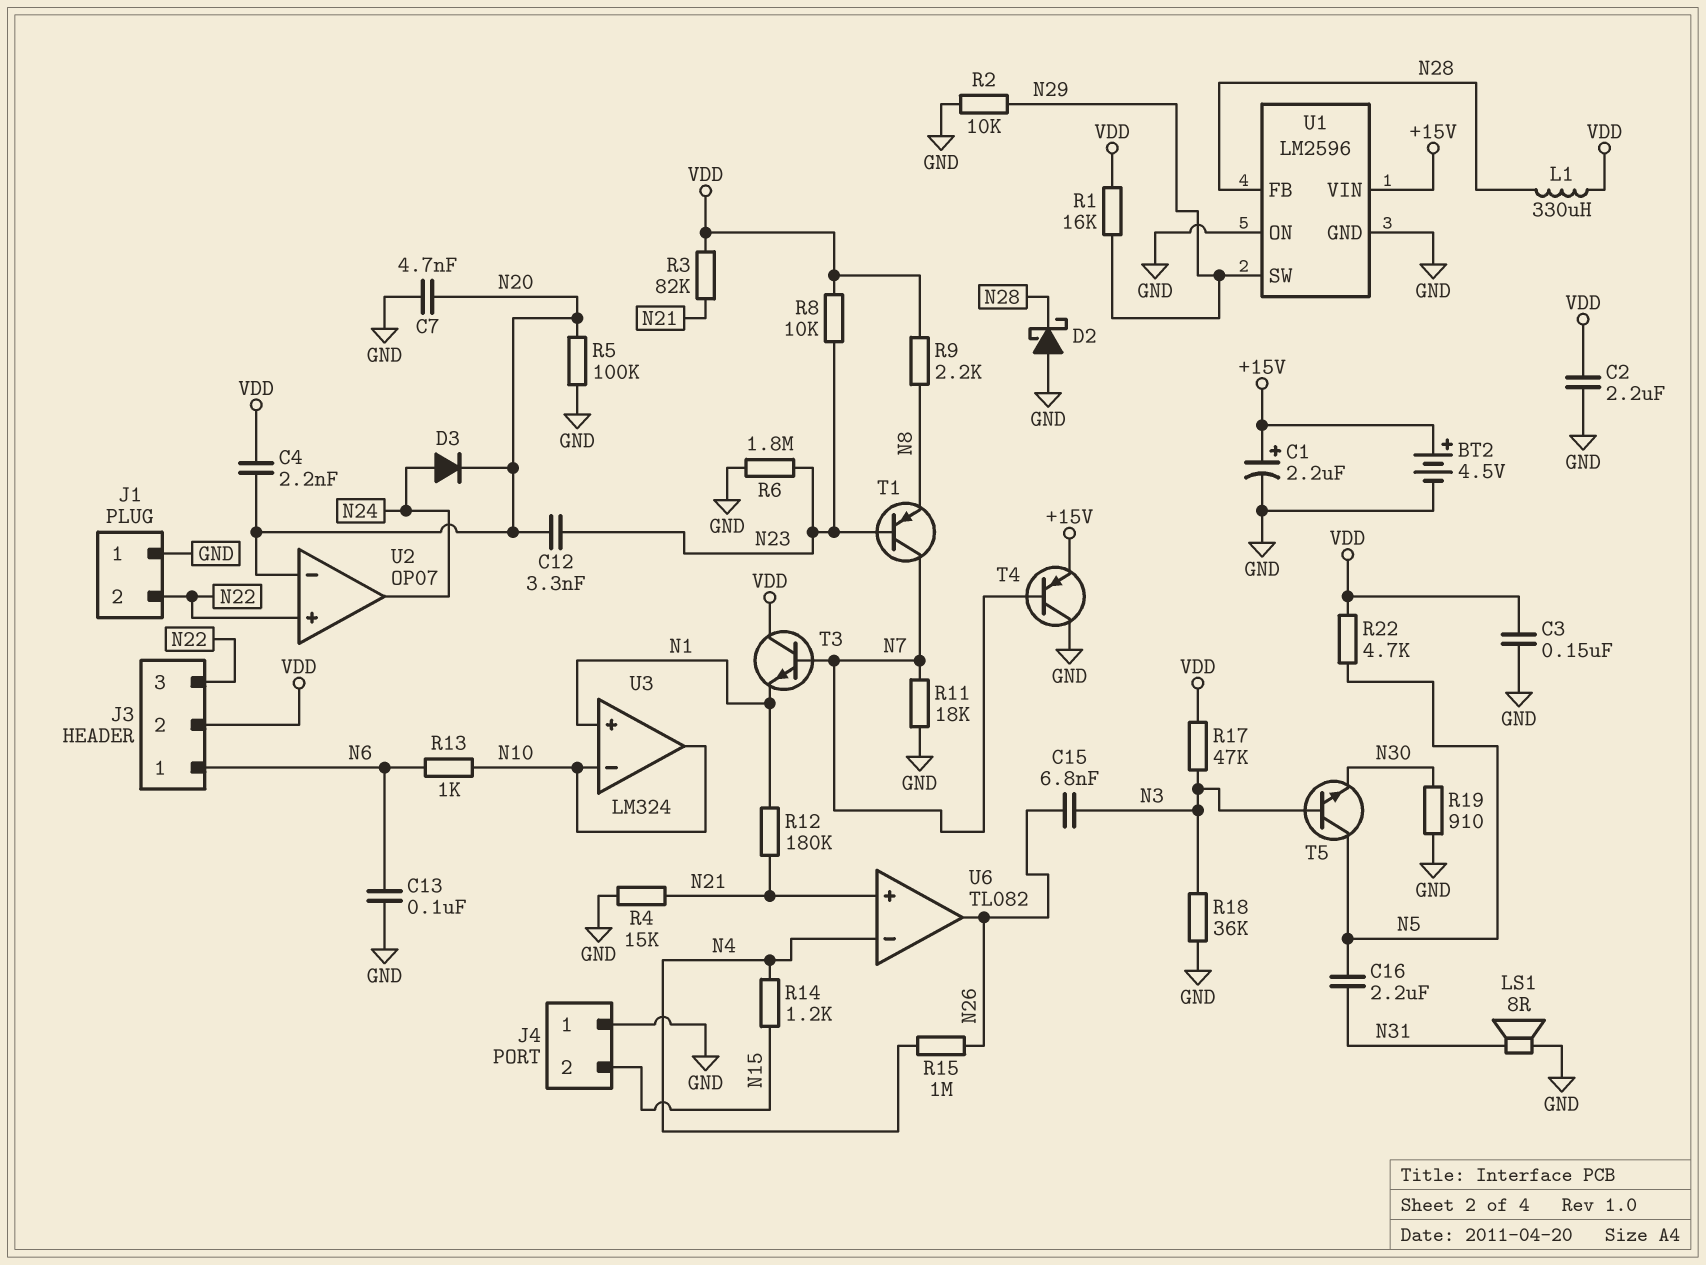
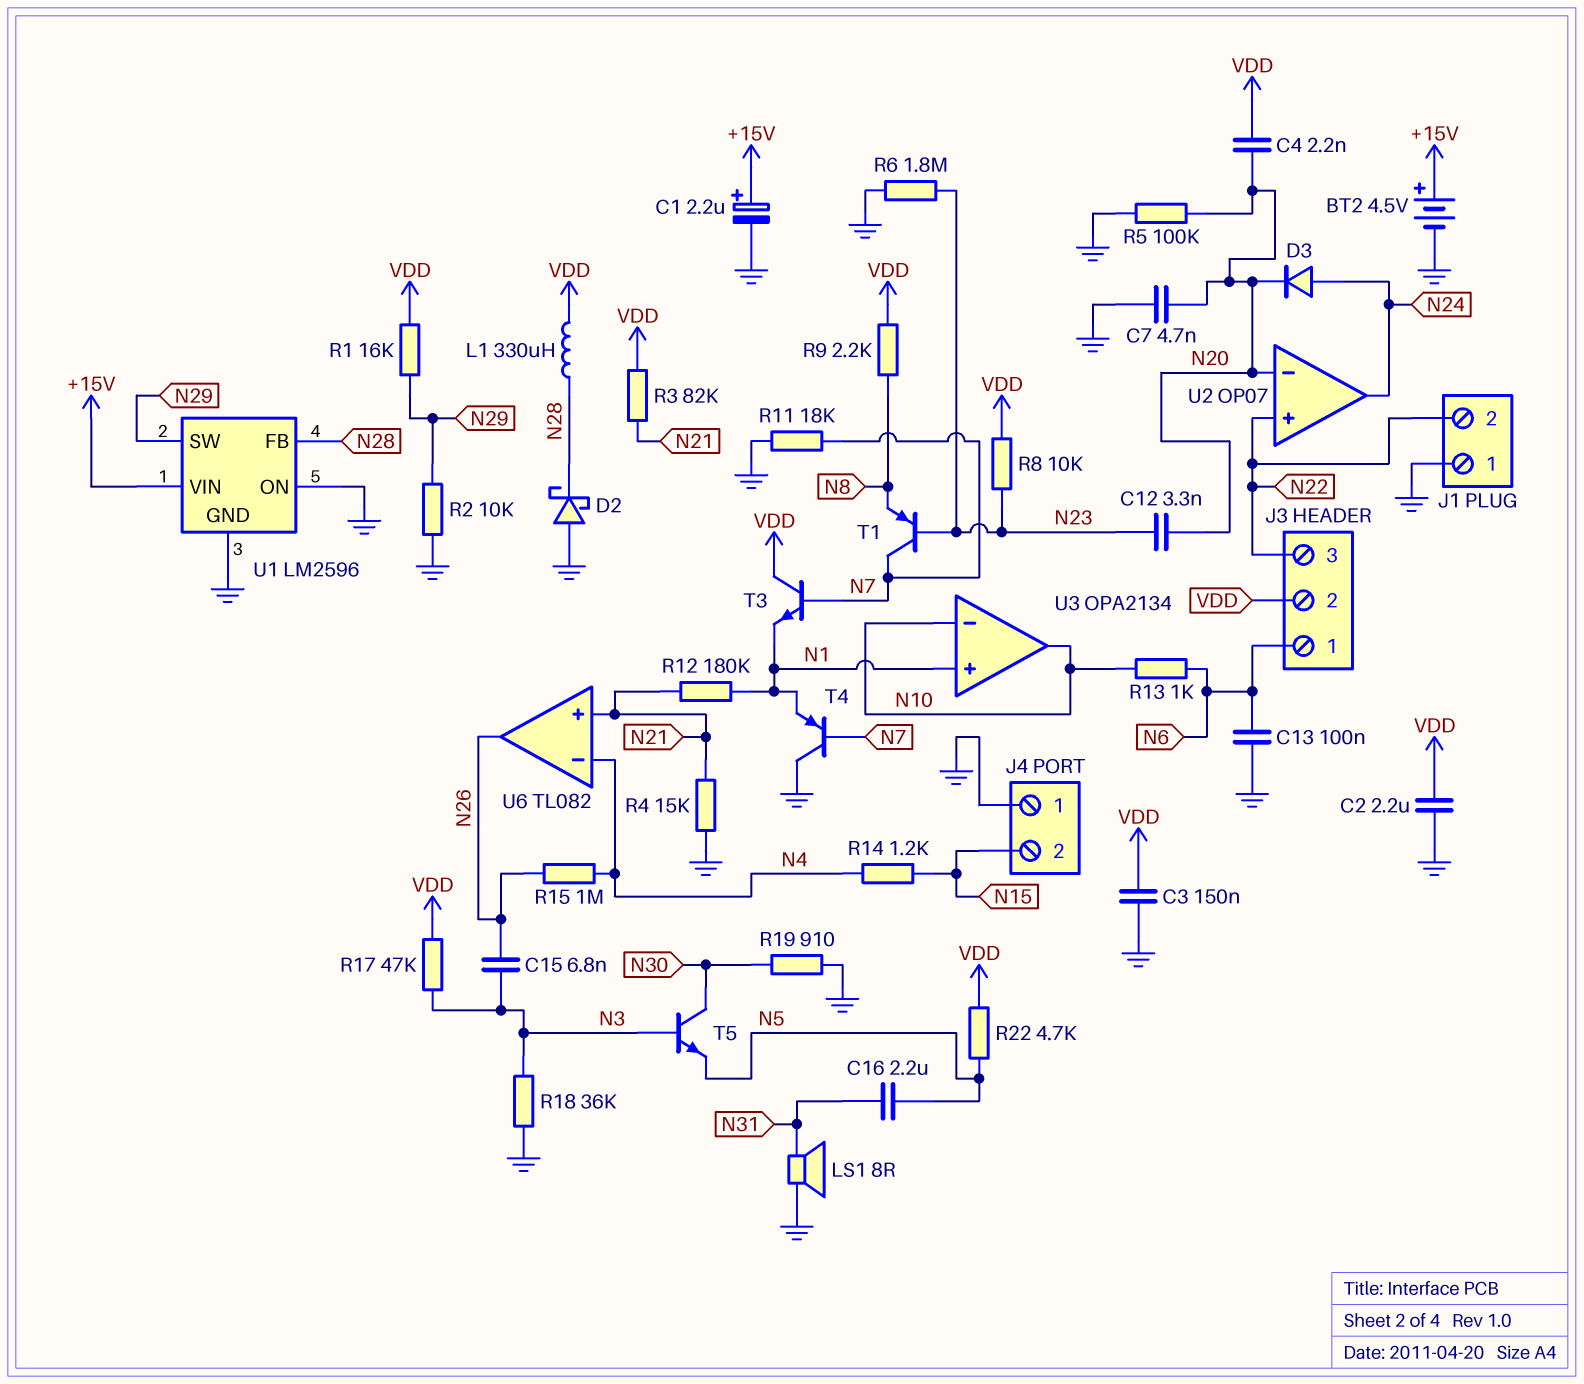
T4: PNP (B N7, C GND, E +15V) -> PNP (B N7, C GND, E N1)
T5: NPN (B N3, C N5, E N30) -> NPN (B N3, C N30, E N5)
U3: LM324 -> OPA2134

